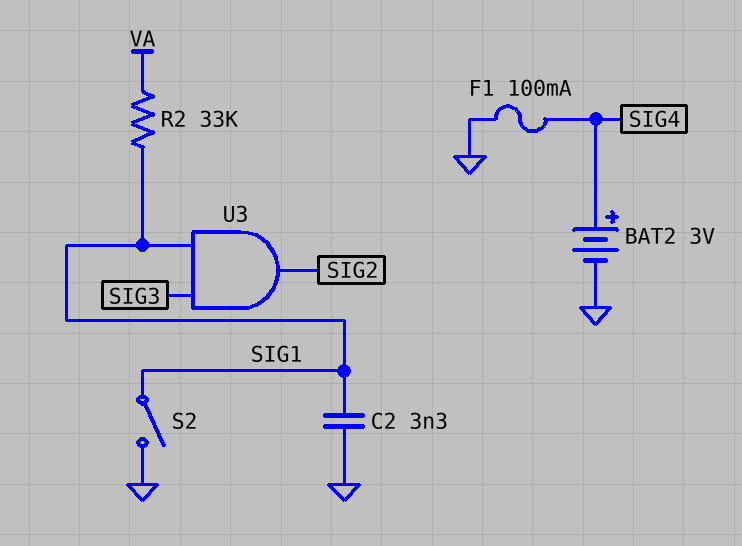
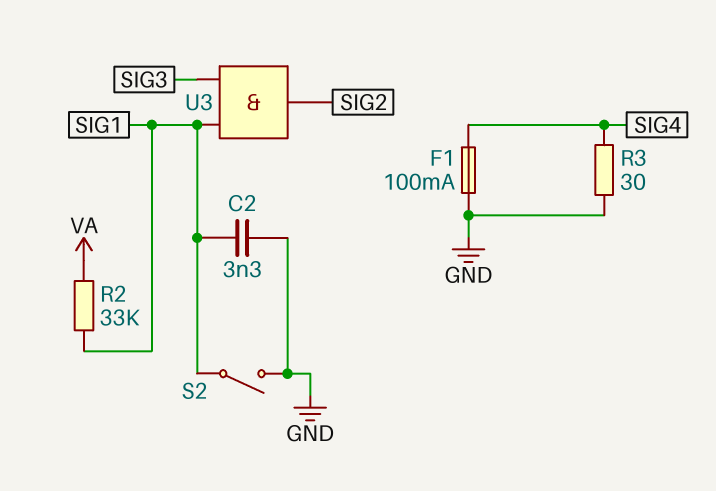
BAT2: 3V (plus SIG4, minus GND) -> none
R3: none -> 30 (GND, SIG4)

